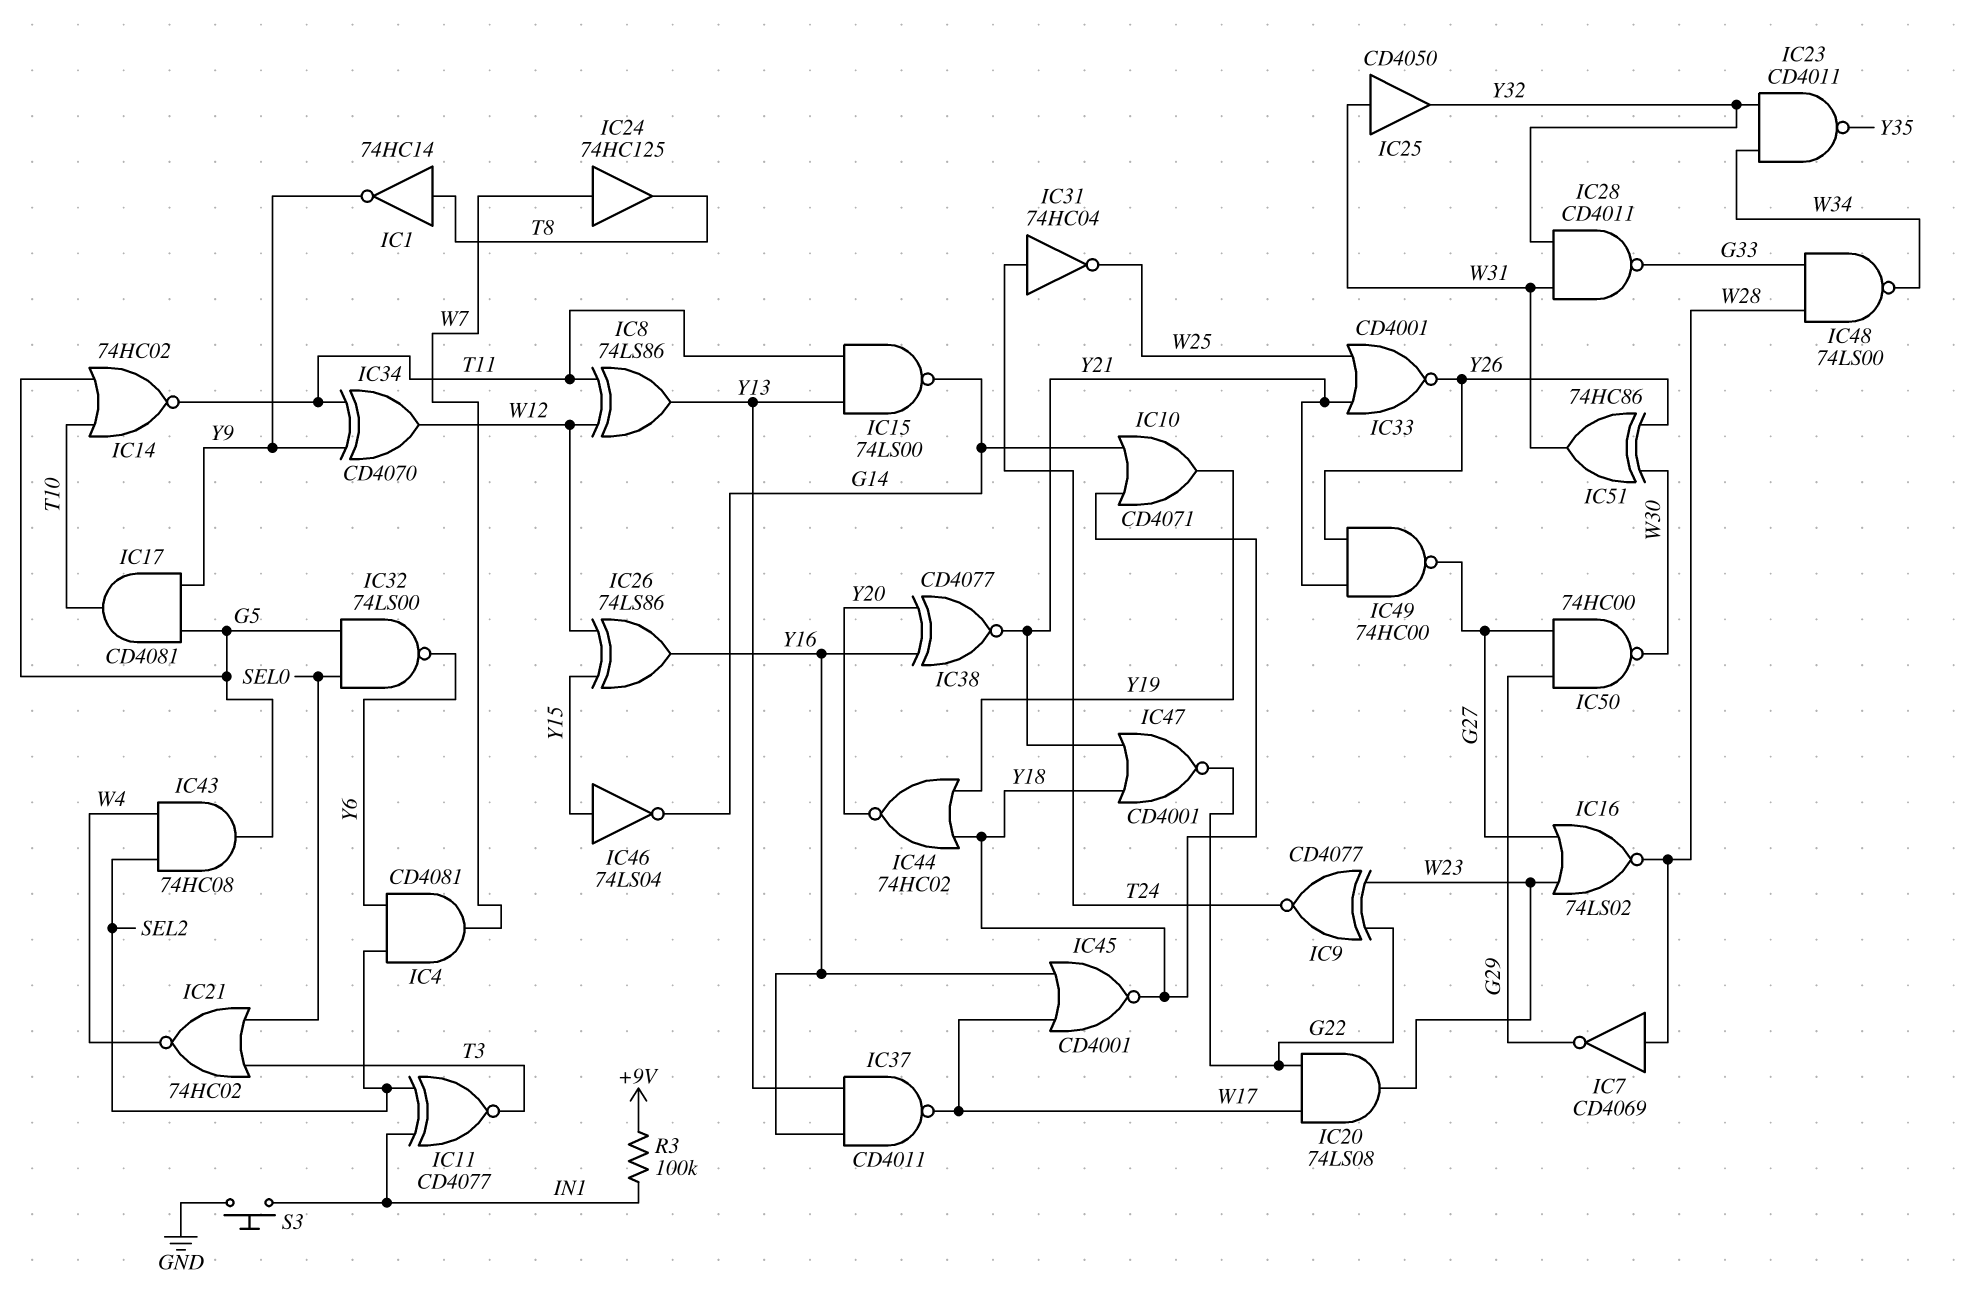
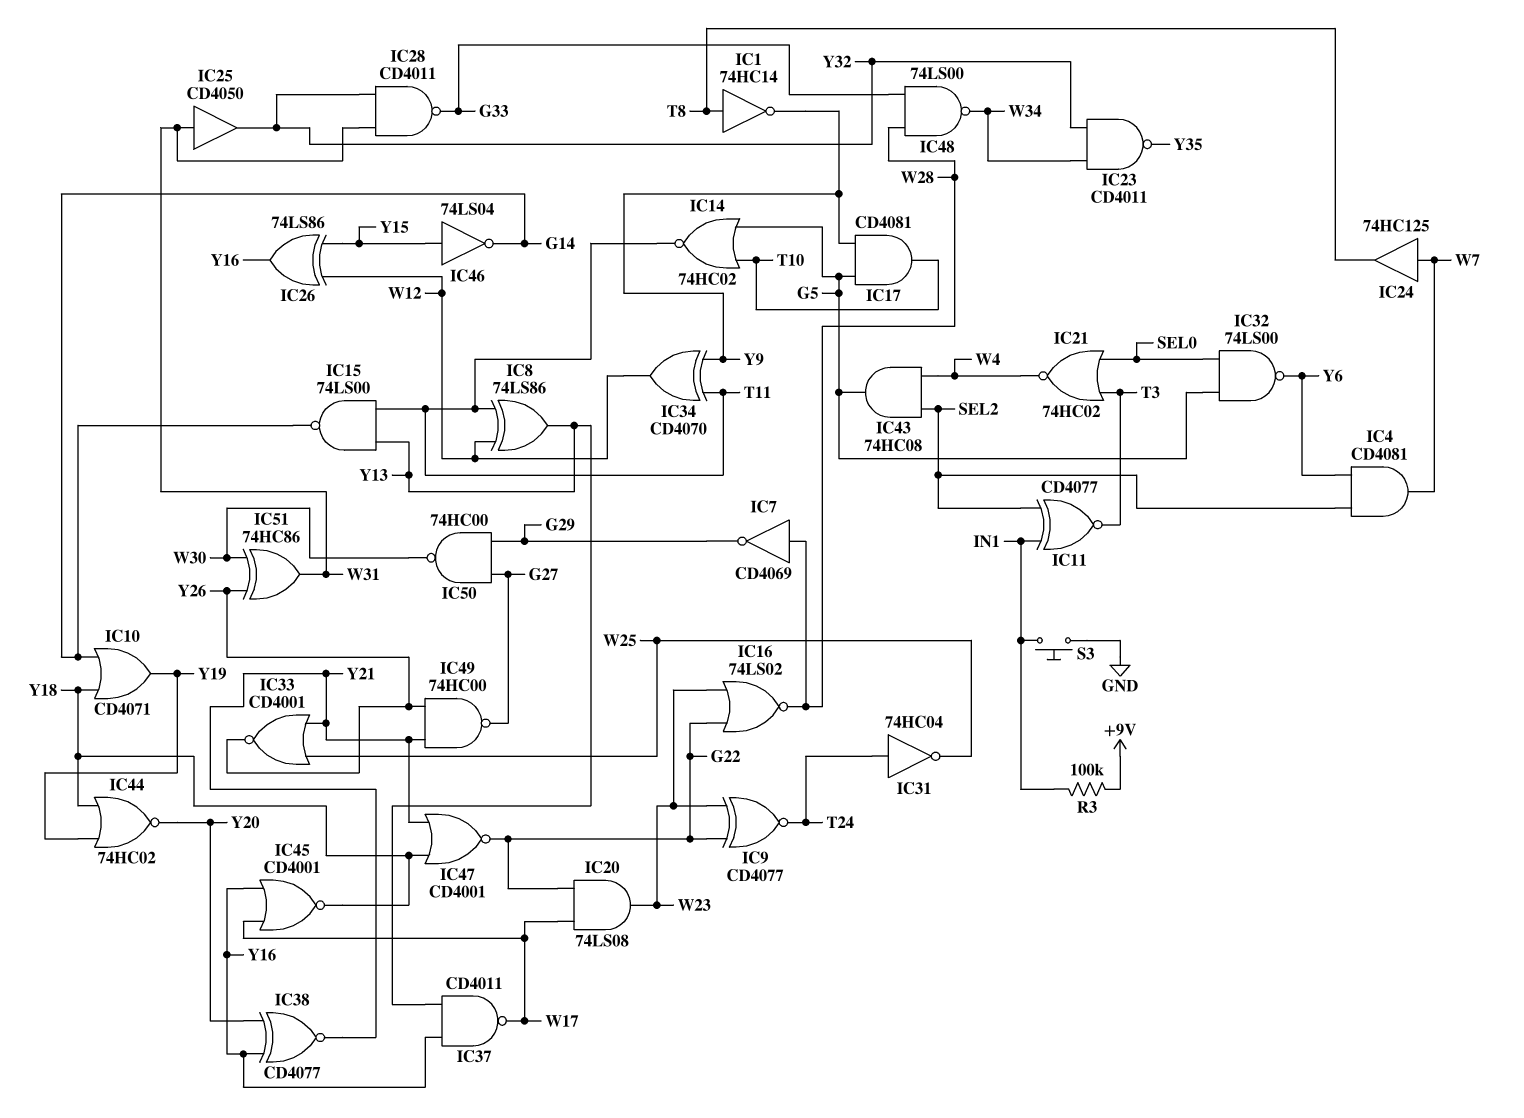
IC16: NOR 74LS02 (in G27, in W23, out W28) -> NOR 74LS02 (in G22, in W23, out W28)

